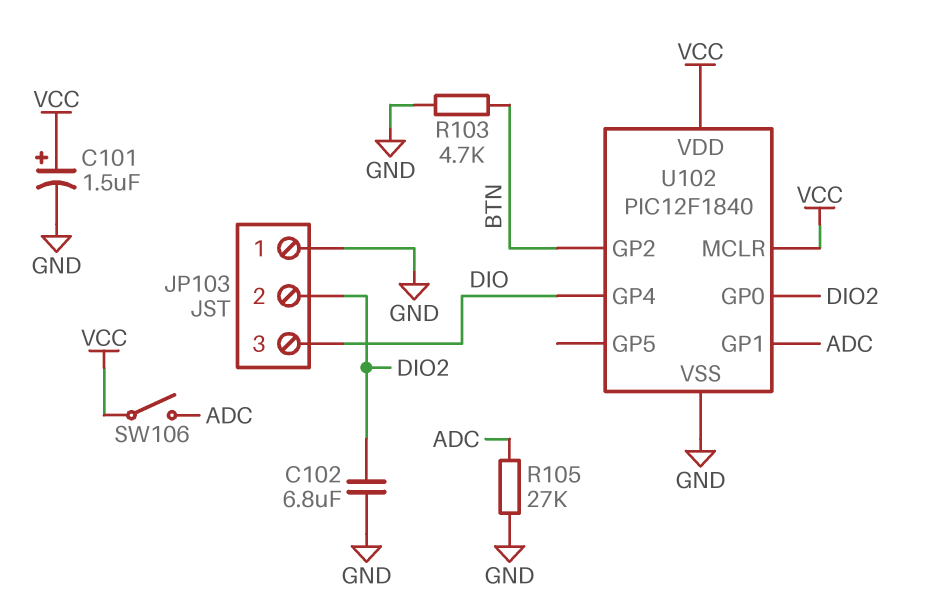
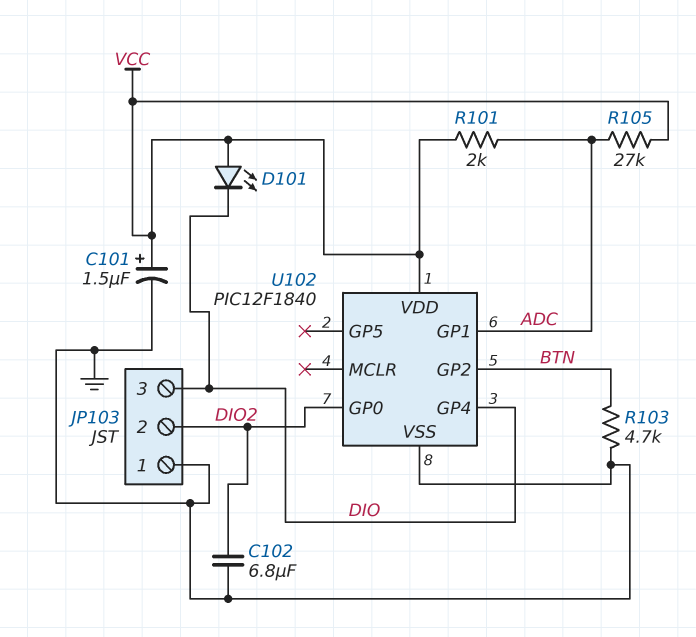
D101: none -> LED (A VCC, K DIO)
R101: none -> 2k (ADC, VCC)
R105: 27k (ADC, GND) -> 27k (ADC, VCC)
SW106: switch (ADC, VCC) -> none
U102 pin MCLR: VCC -> none

